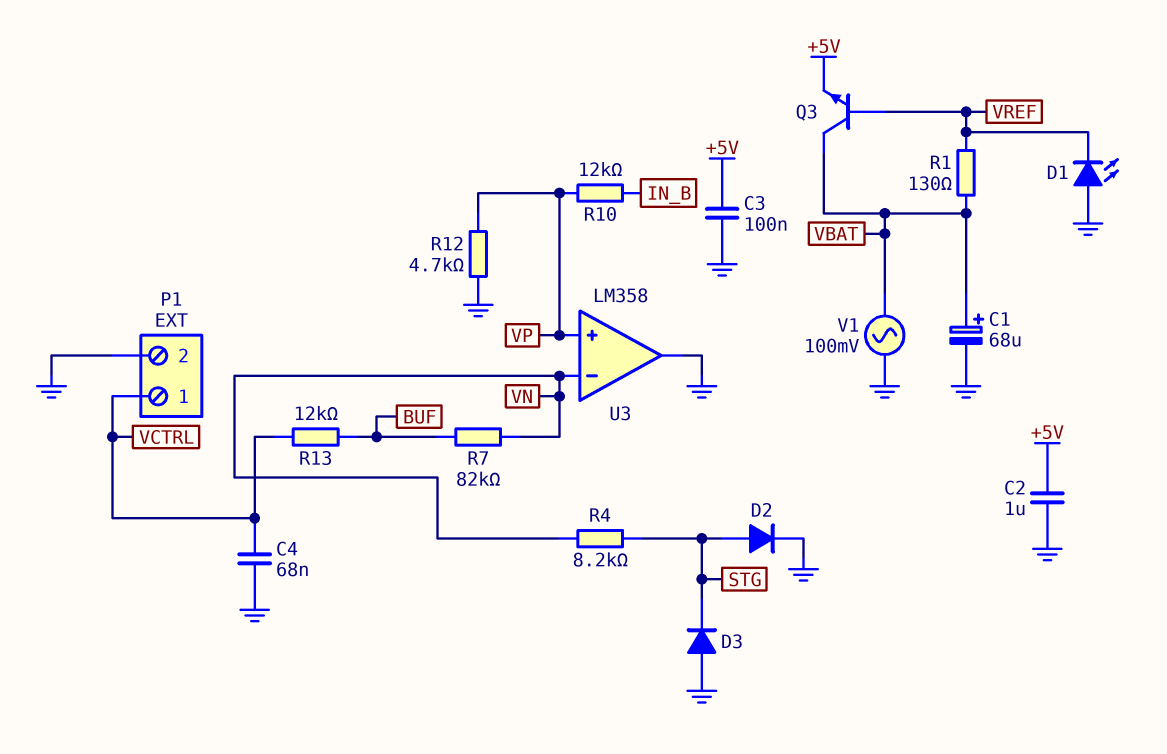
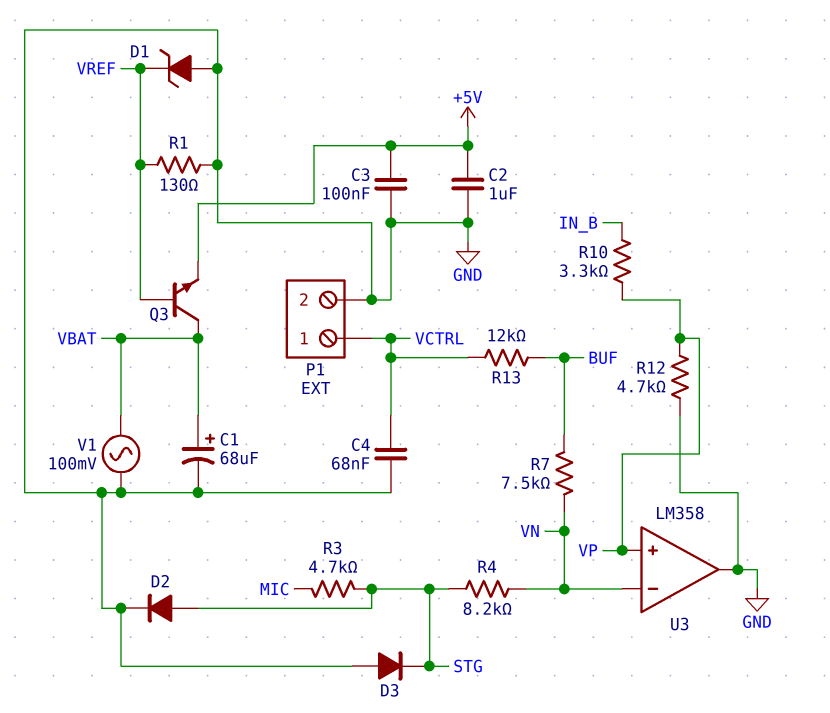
D1: LED (A GND, K VREF) -> zener (A GND, K VREF)
R1: 130 (VBAT, VREF) -> 130 (GND, VREF)
R3: none -> 4.7k (MIC, STG)
R7: 82k (BUF, VN) -> 7.5k (BUF, VN)
R10: 12k (IN_B, VP) -> 3.3k (IN_B, VP)

